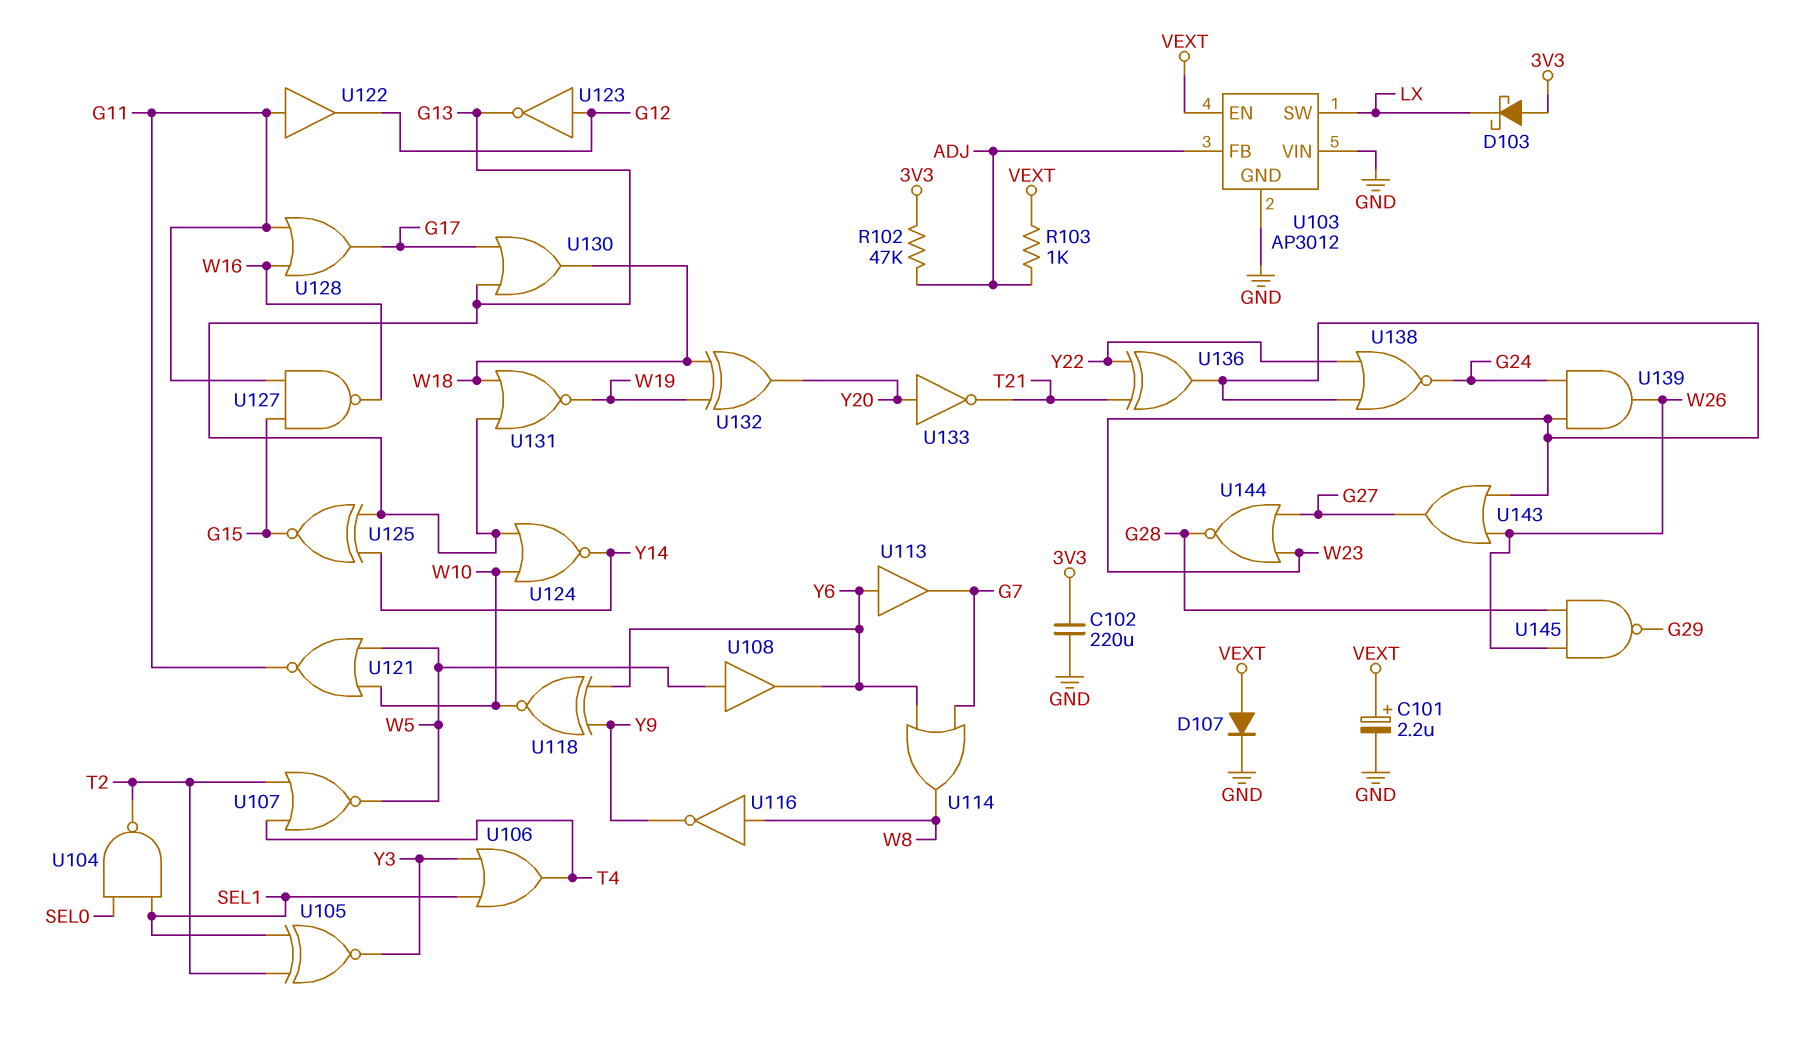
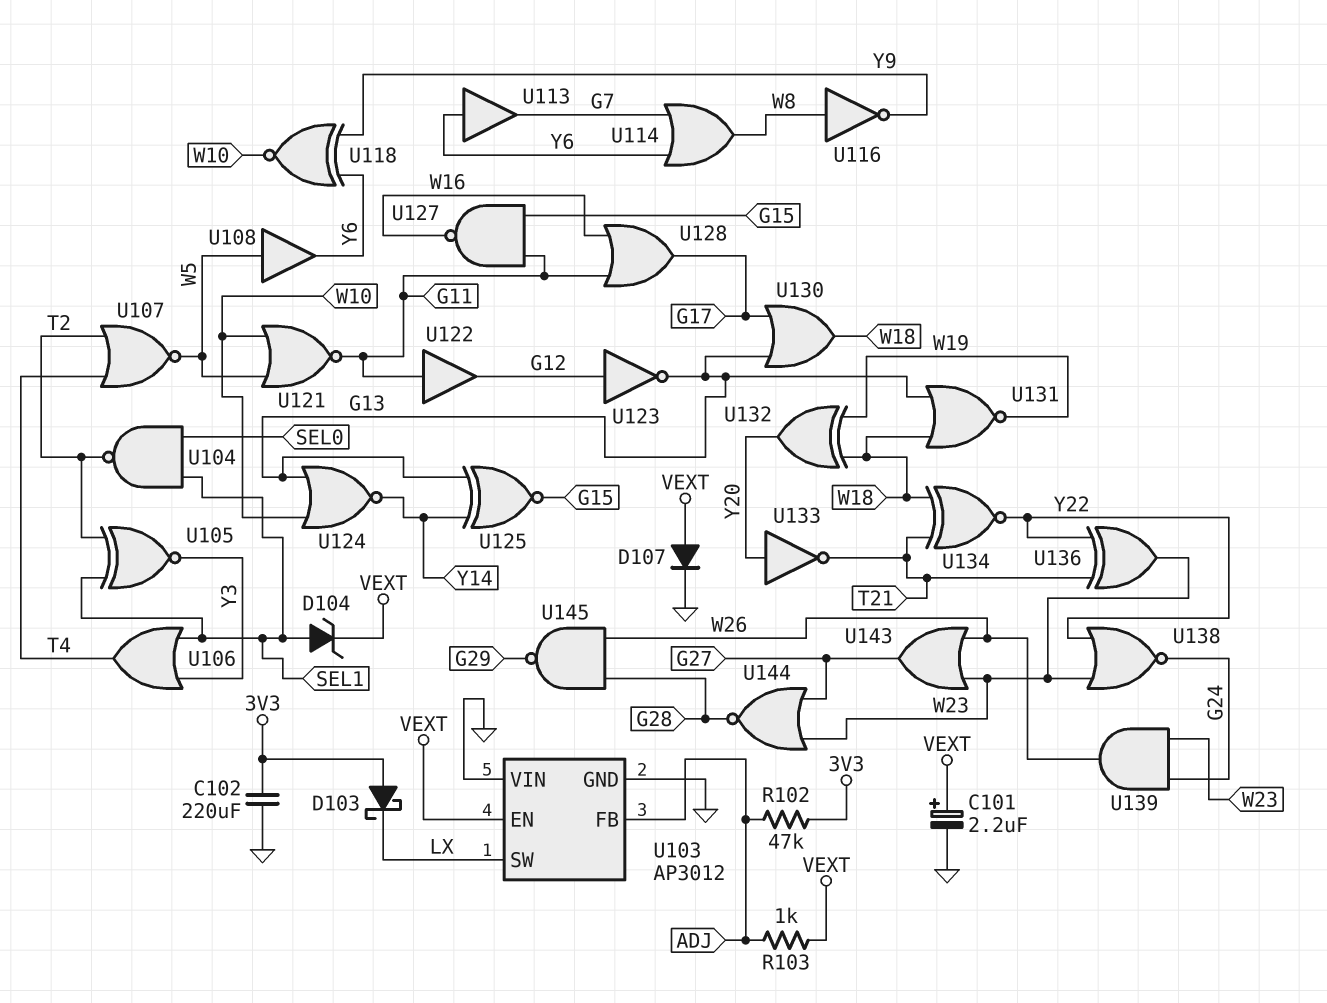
D104: none -> zener (A SEL1, K VEXT)
U134: none -> XNOR (in T21, in W18, out Y22)

